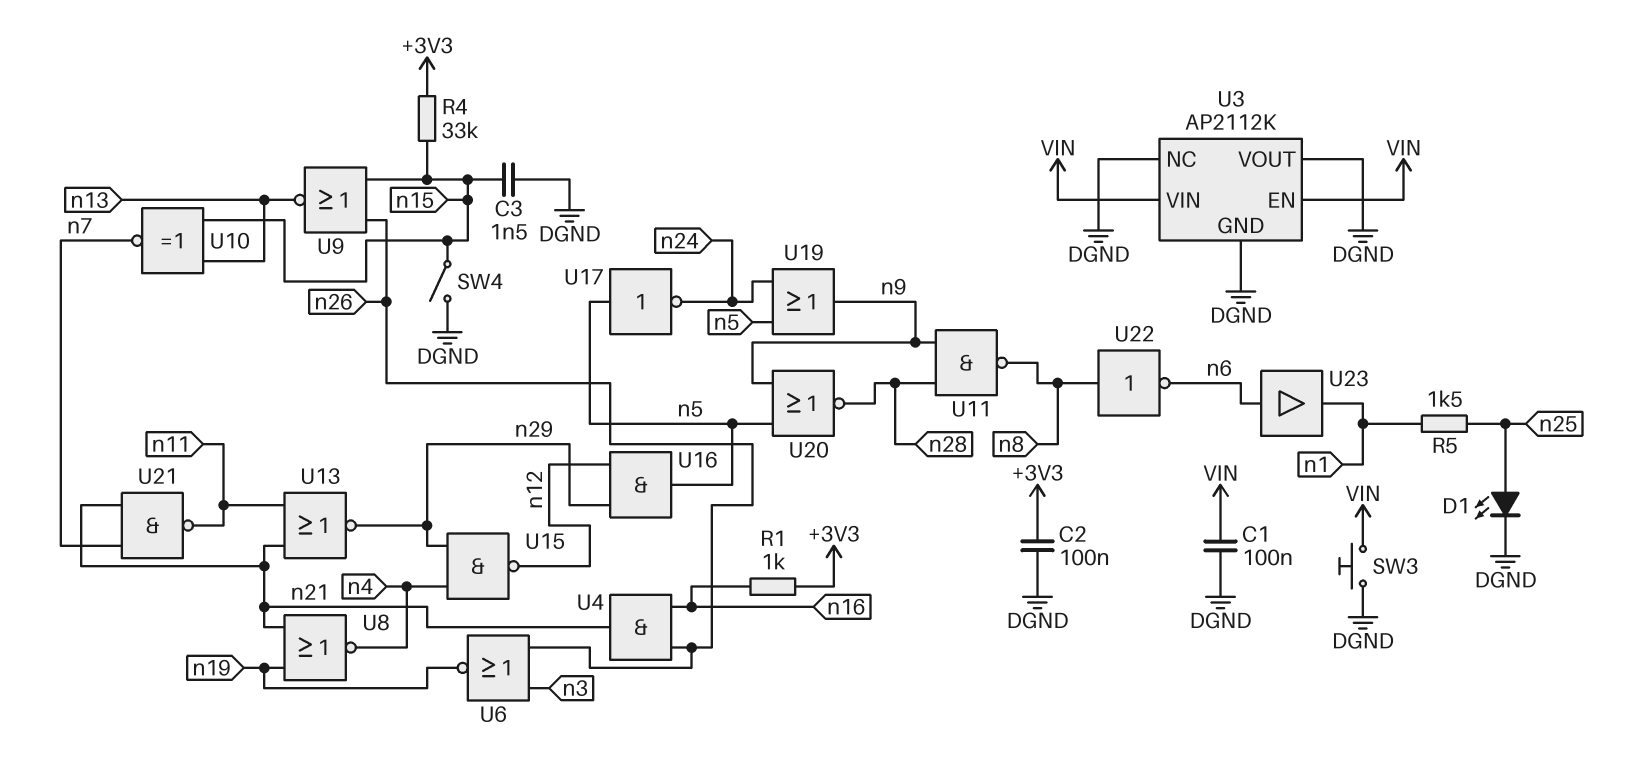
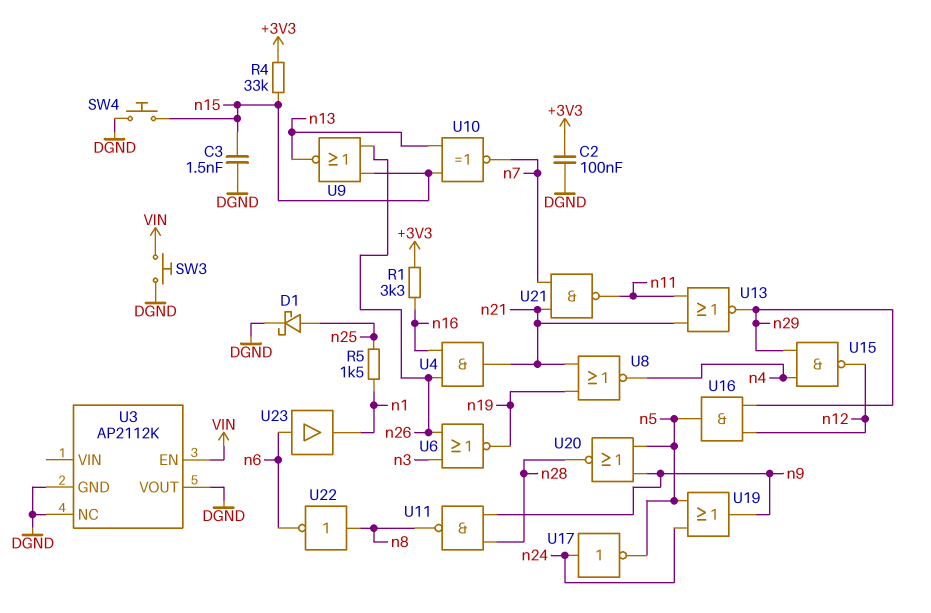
C1: 100nF (DGND, VIN) -> none
D1: LED (A n25, K DGND) -> schottky (A n25, K DGND)
R1: 1k (+3V3, n16) -> 3.3k (+3V3, n16)
SW4: switch (DGND, n15) -> button (DGND, n15)
U3 pin VIN: VIN -> none
U17: NOT (in n5, out n24) -> NOT (in n24, out n5)

